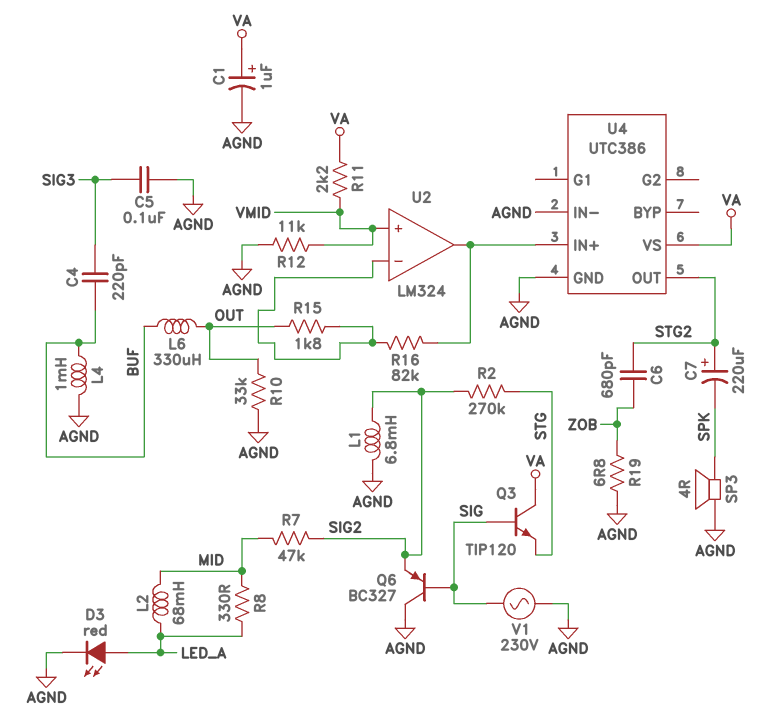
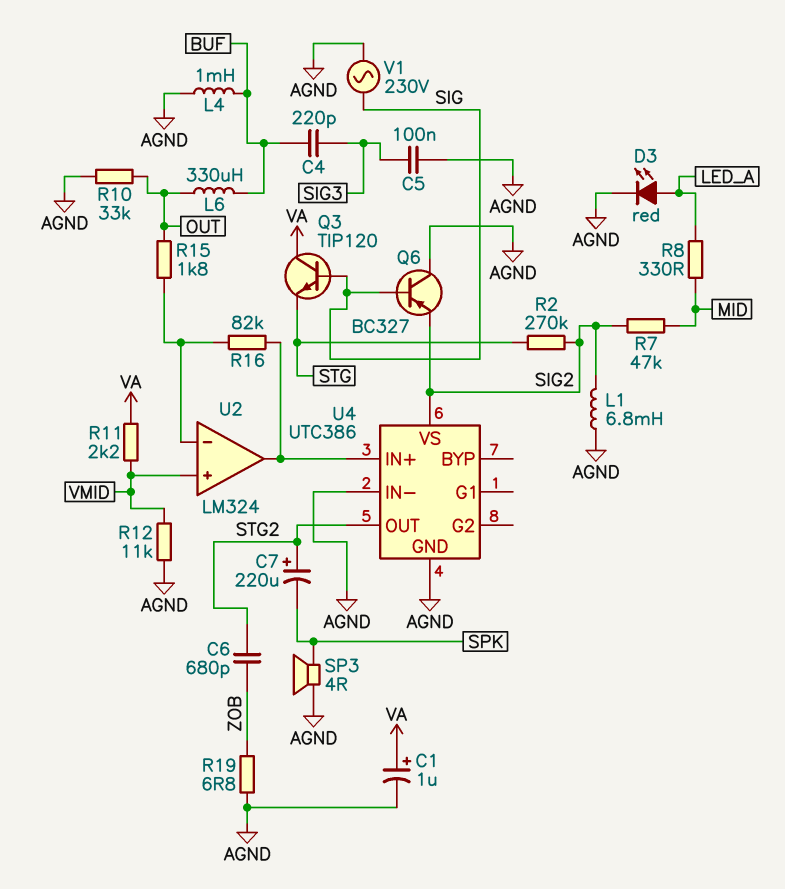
L2: 68mH (LED_A, MID) -> none
U4 pin VS: VA -> SIG2

